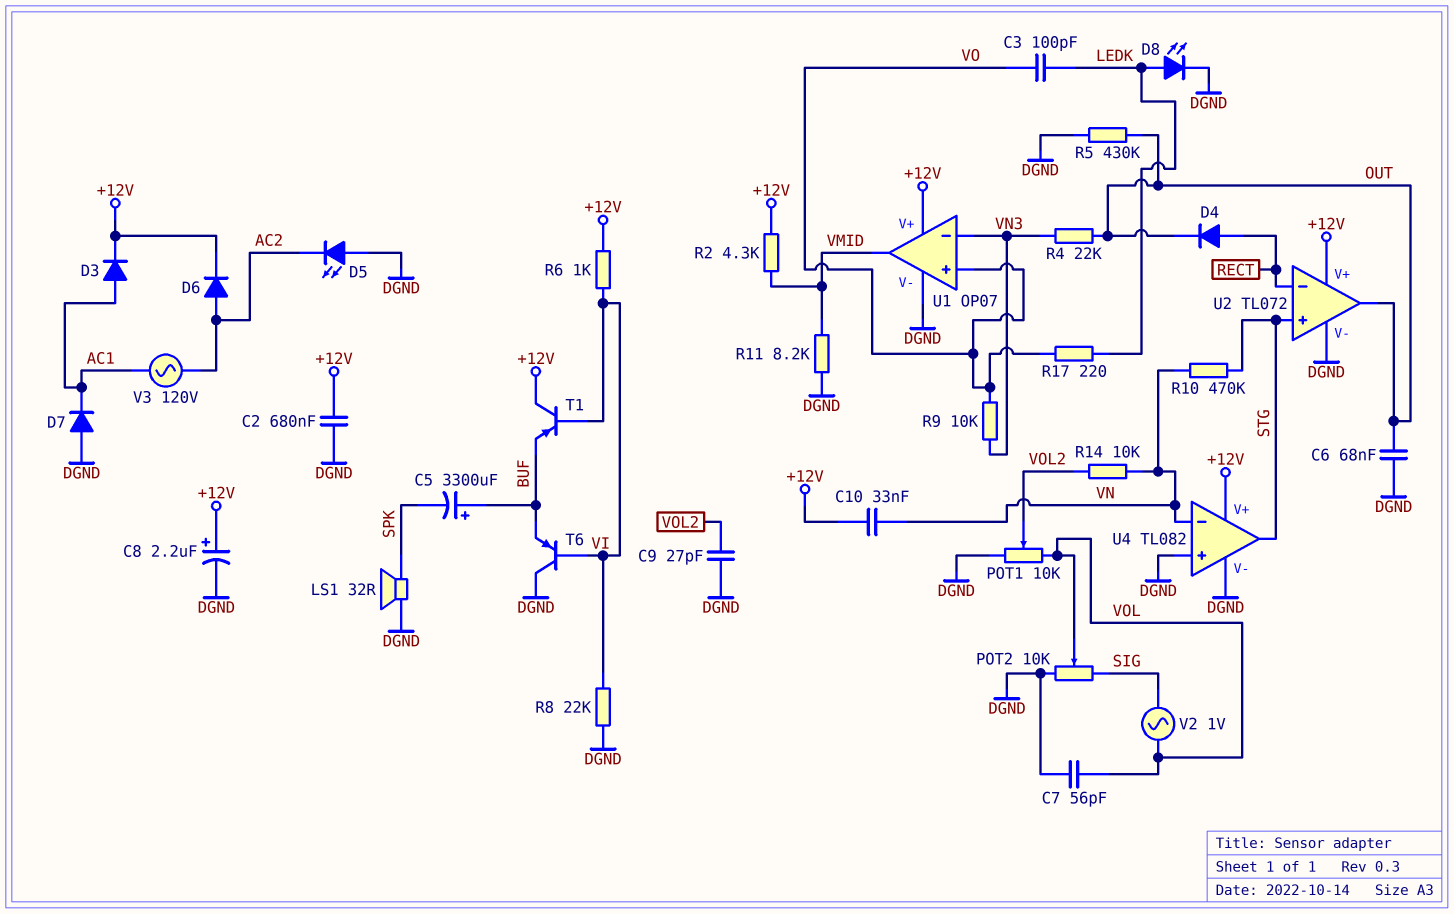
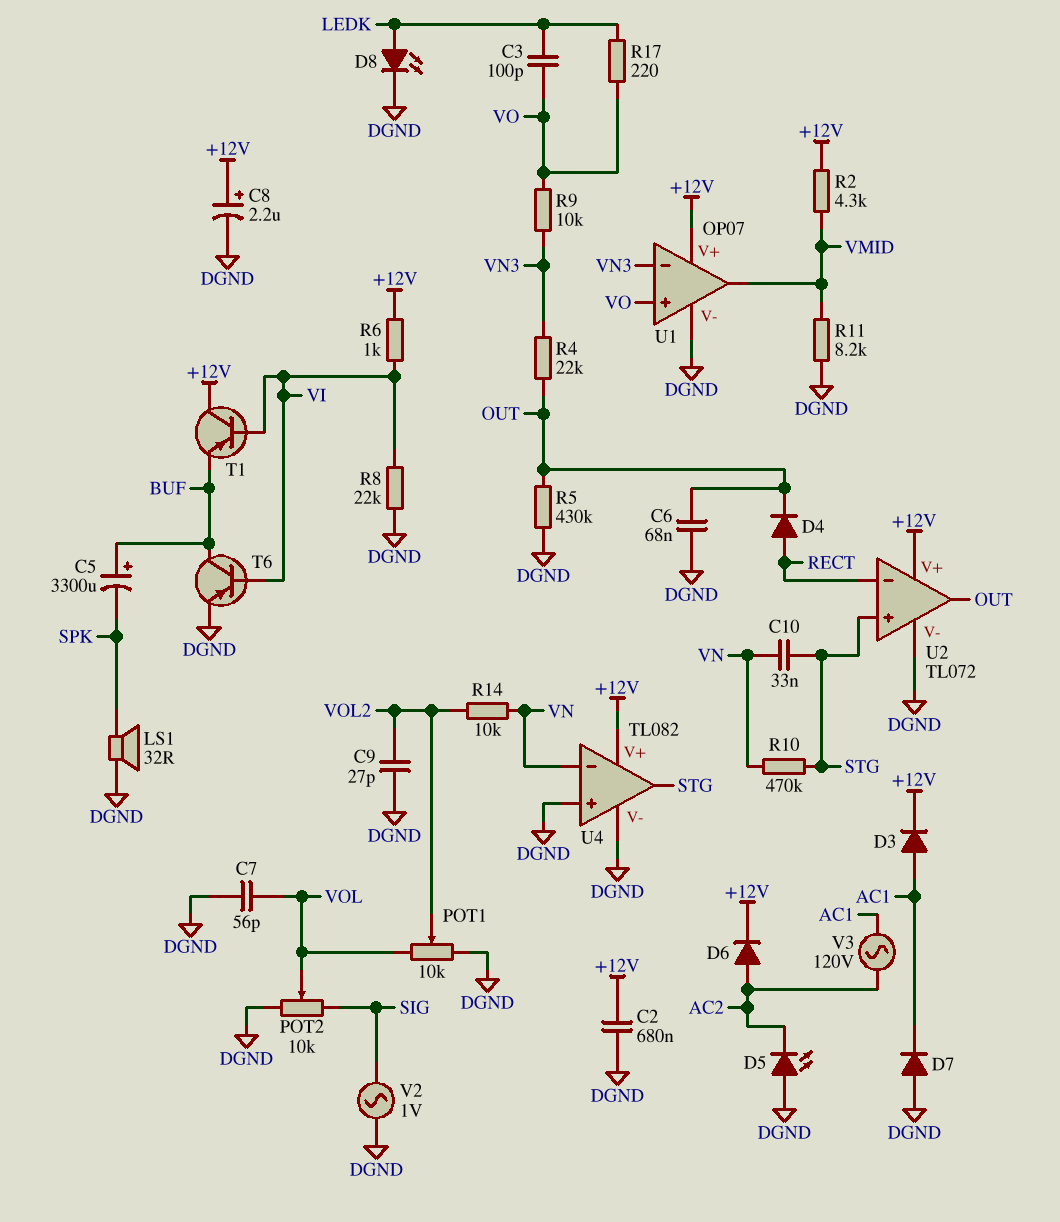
C10: 33nF (+12V, VN) -> 33nF (STG, VN)
T6: PNP (B VI, C DGND, E BUF) -> PNP (B VI, C BUF, E DGND)
V2: AC 1V (SIG, VOL) -> AC 1V (DGND, SIG)

